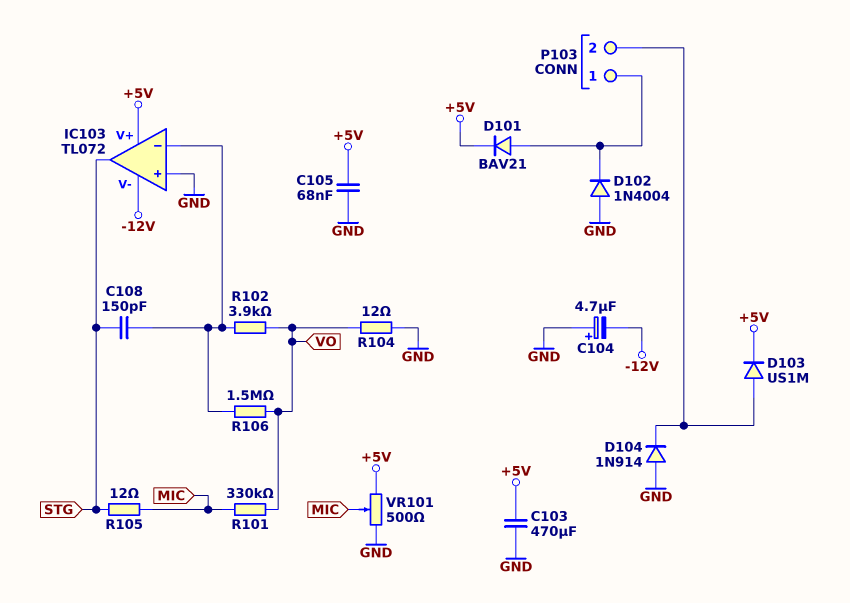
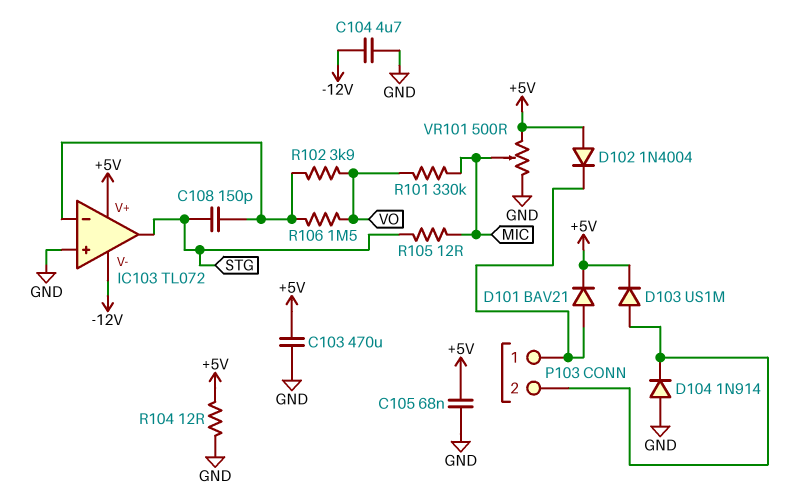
C104: 4.7uF (plus GND, minus -12V) -> 4.7uF (-12V, GND)
D102: diode 1N4004 (A GND, K P103/1) -> diode 1N4004 (A +5V, K P103/1)
R104: 12 (GND, VO) -> 12 (+5V, GND)

